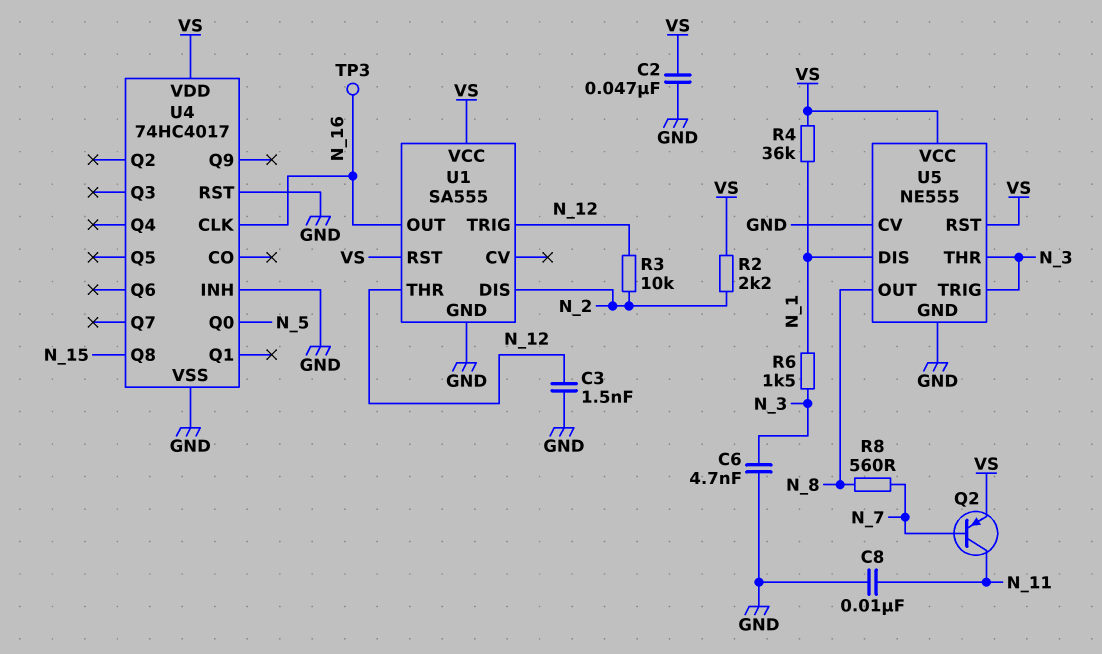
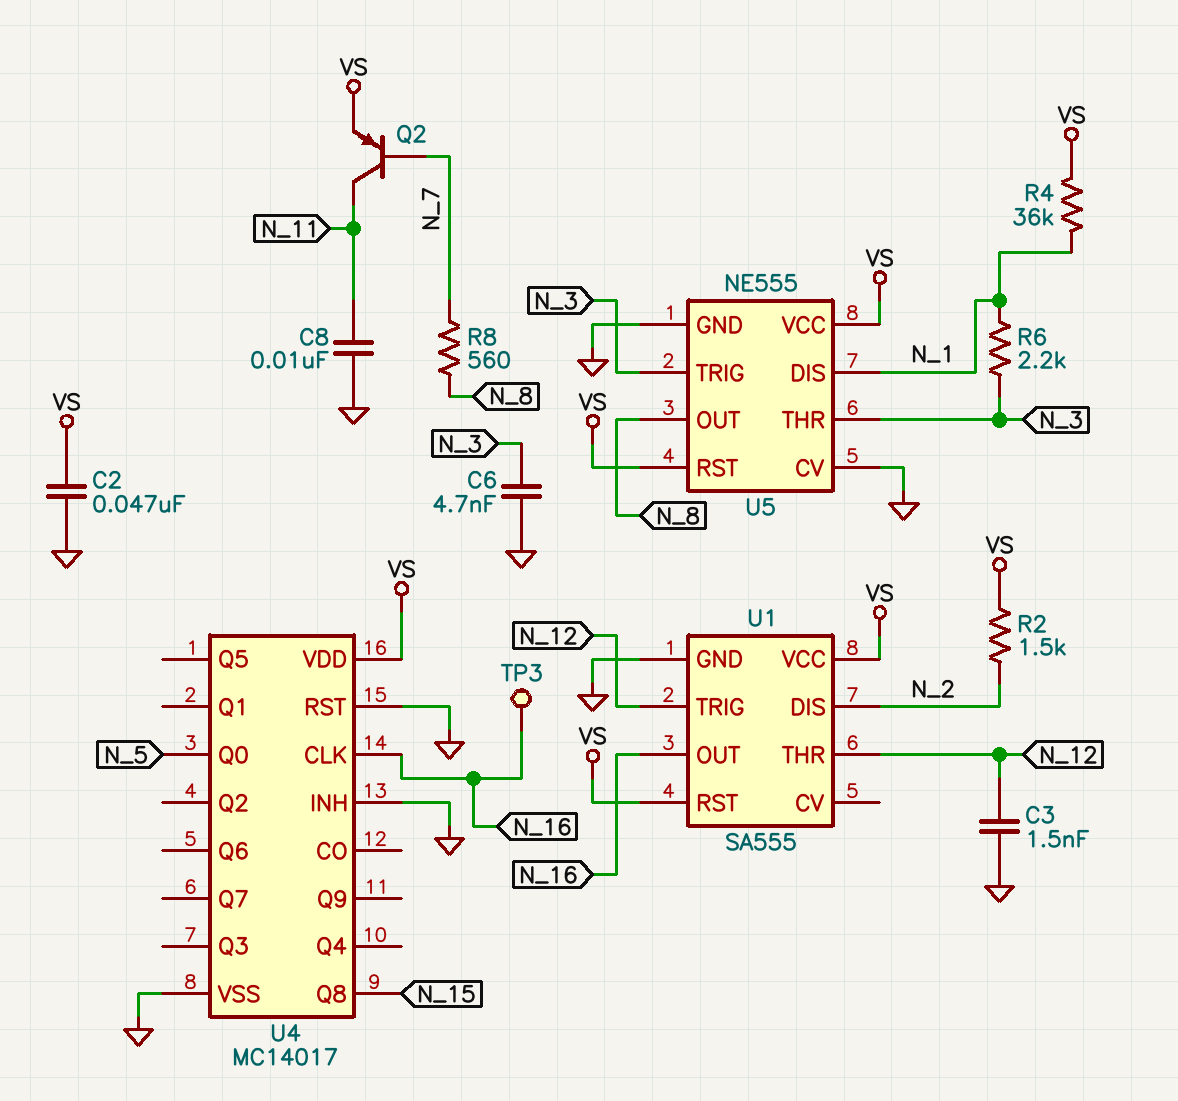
R2: 2.2k (N_2, VS) -> 1.5k (N_2, VS)
R3: 10k (N_2, N_12) -> none
R6: 1.5k (N_1, N_3) -> 2.2k (N_1, N_3)
U4: 74HC4017 -> MC14017

